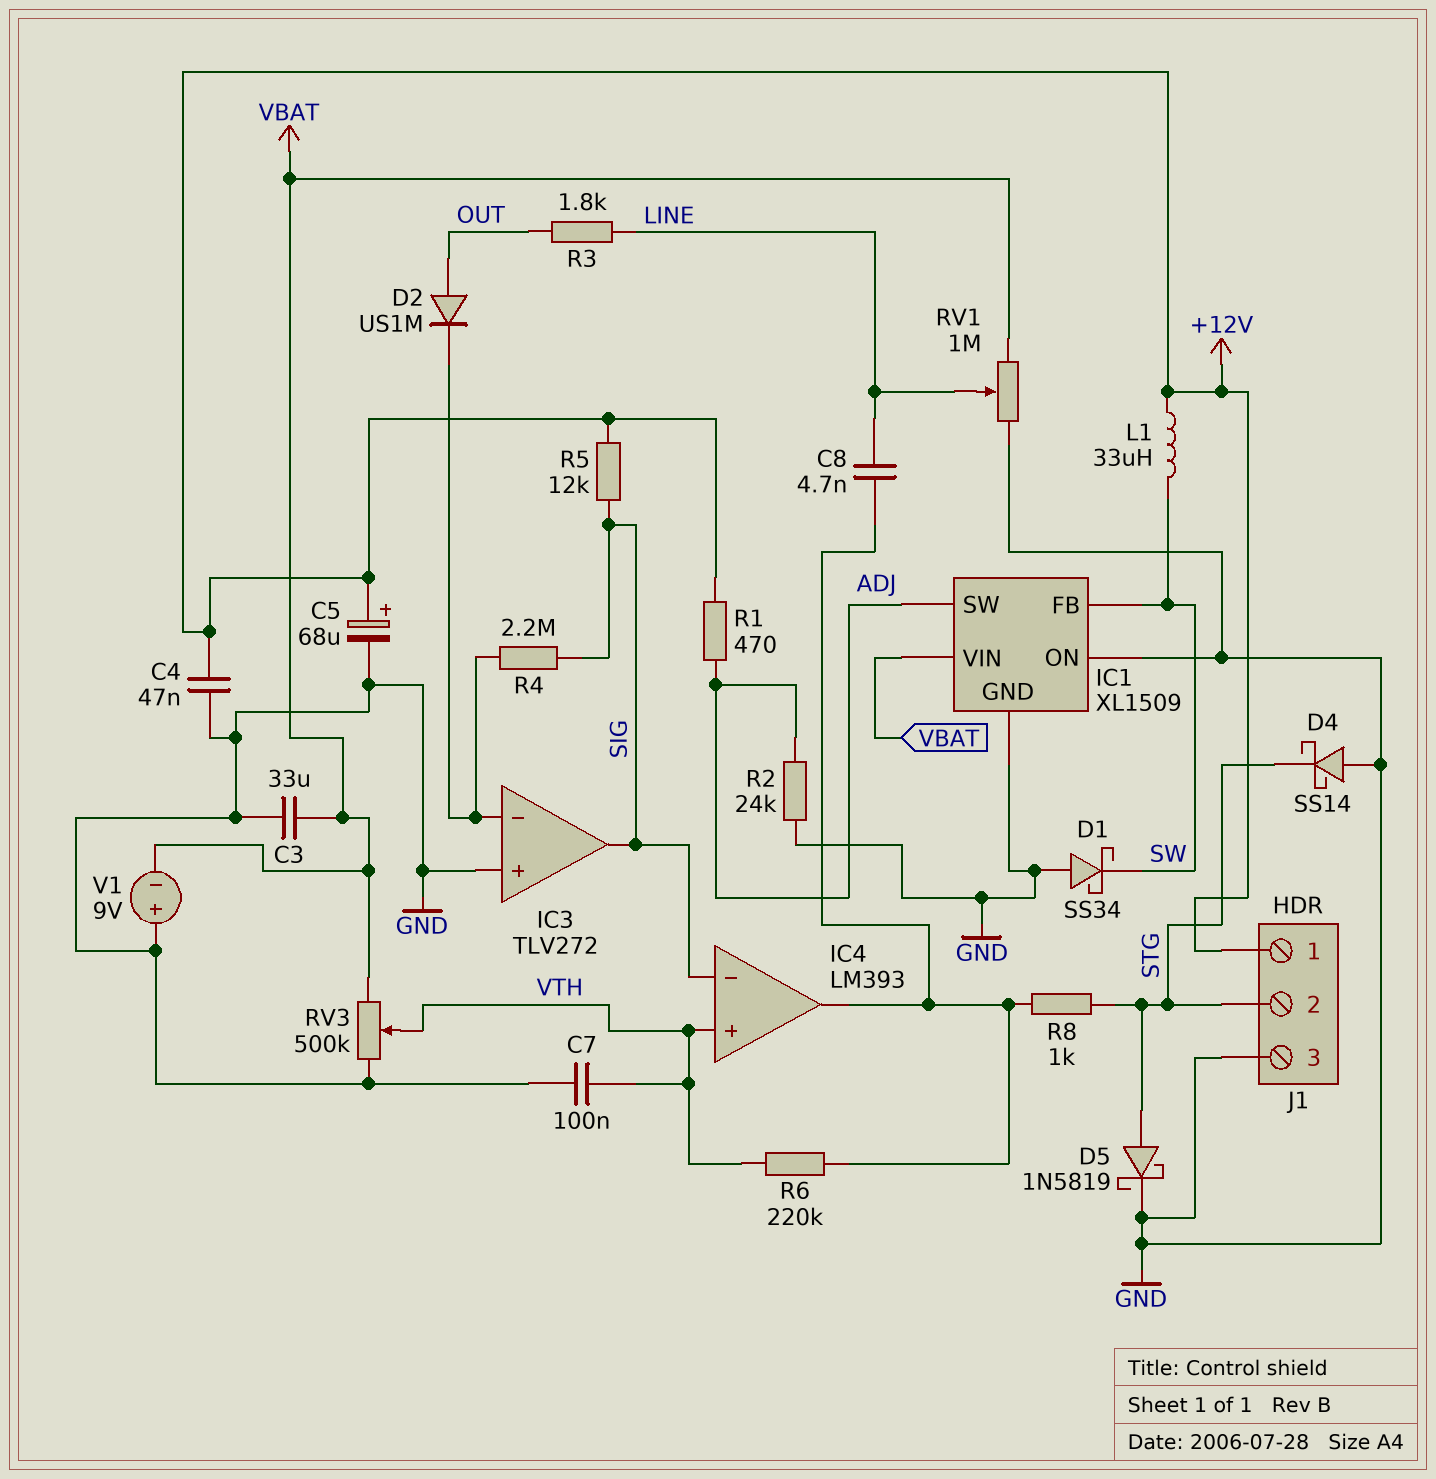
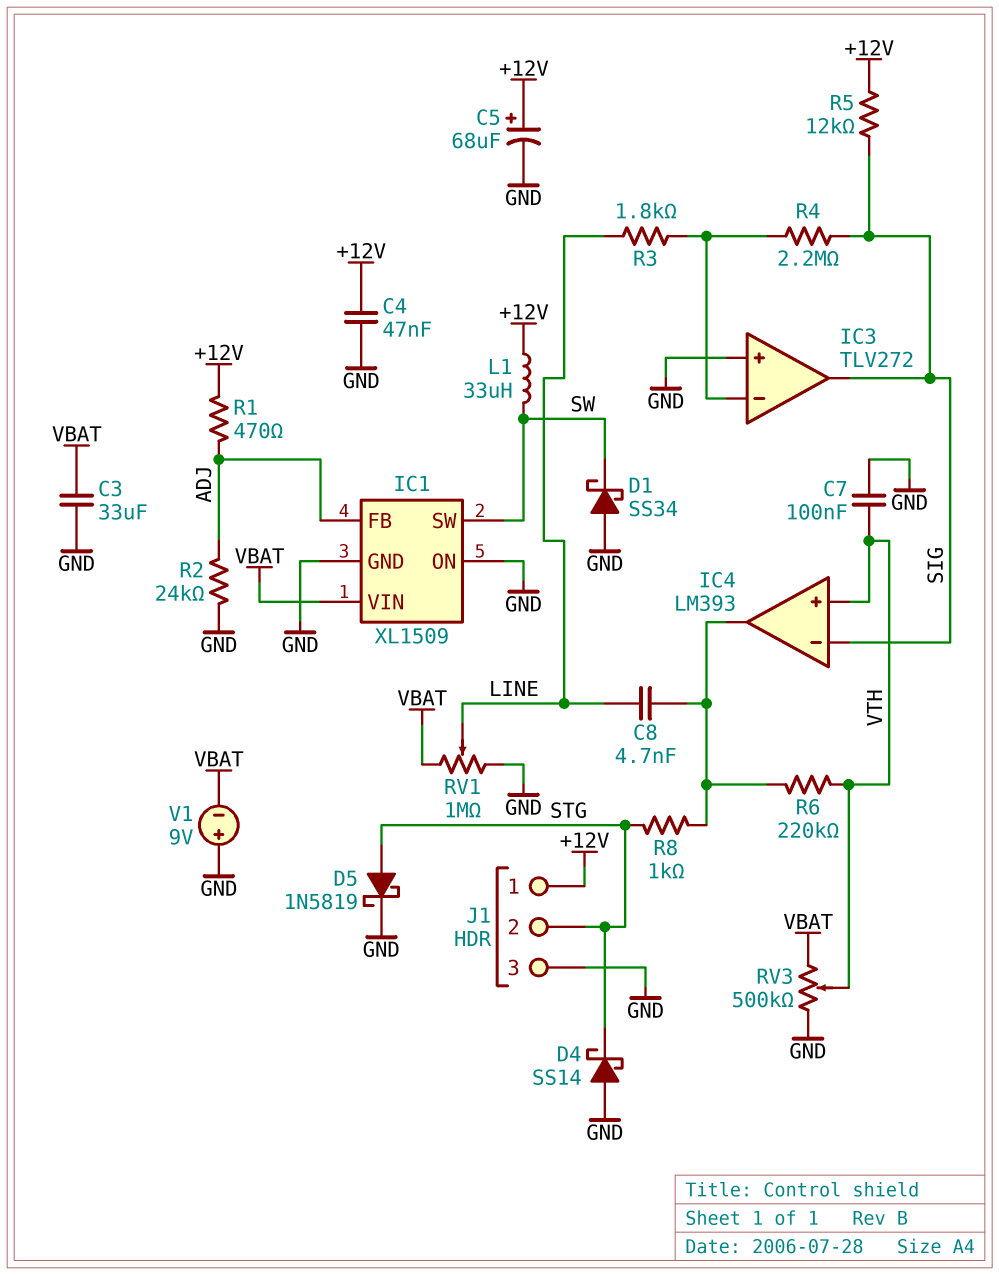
D2: diode US1M (A OUT, K IC3/in-) -> none
IC1 pin FB: SW -> ADJ
IC1 pin SW: ADJ -> SW
R3: 1.8k (LINE, OUT) -> 1.8k (IC3/in-, LINE)

